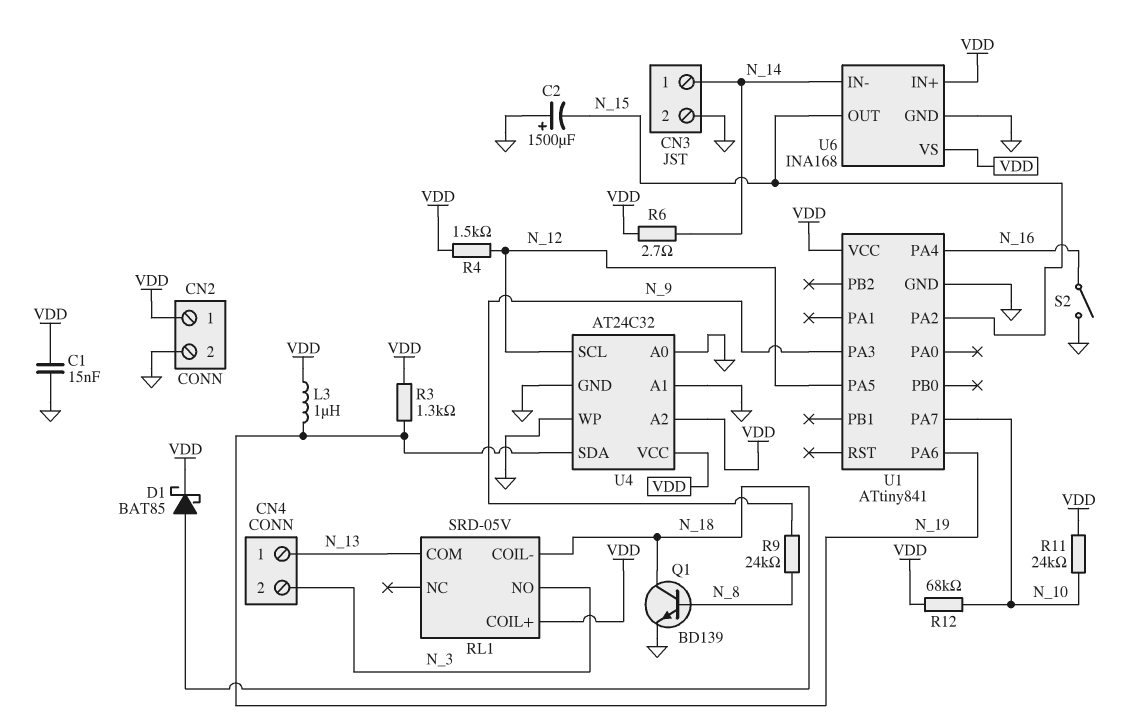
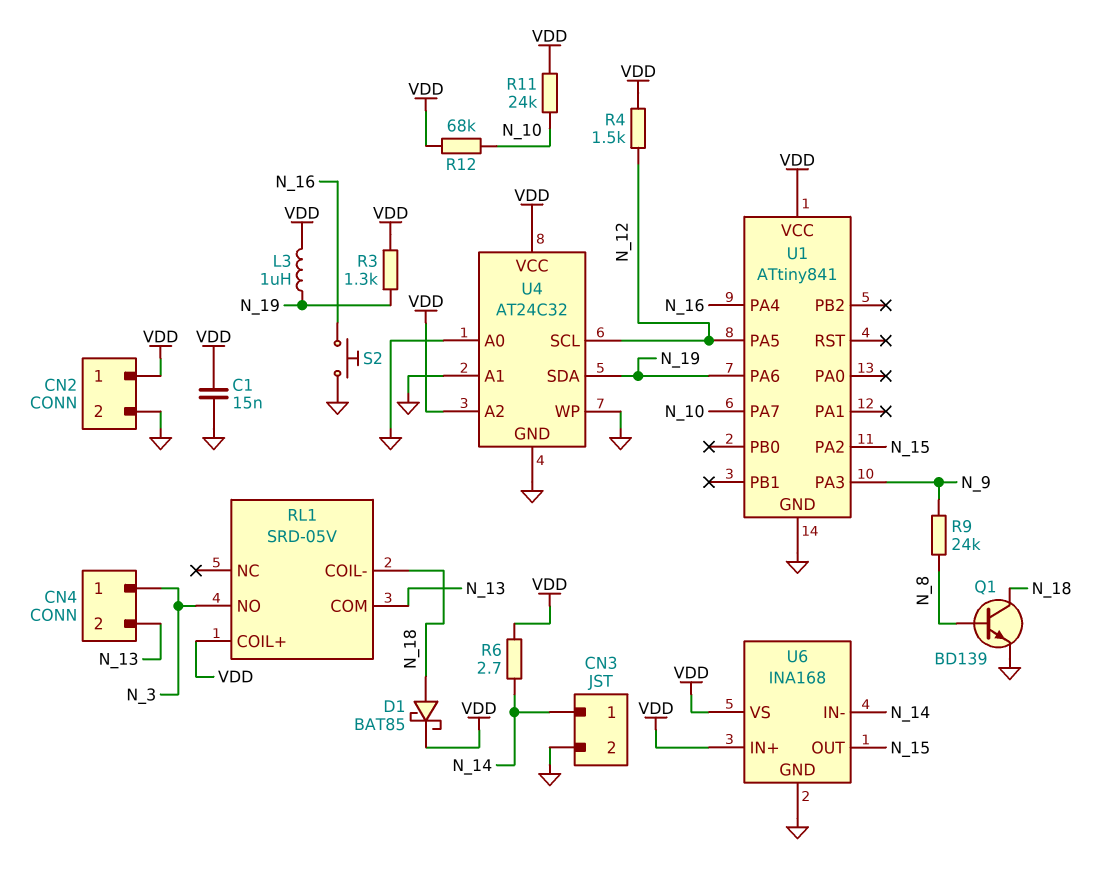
C2: 1500uF (plus GND, minus N_15) -> none
CN4 pin 1: N_13 -> N_3
CN4 pin 2: N_3 -> N_13
S2: switch (GND, N_16) -> button (GND, N_16)

